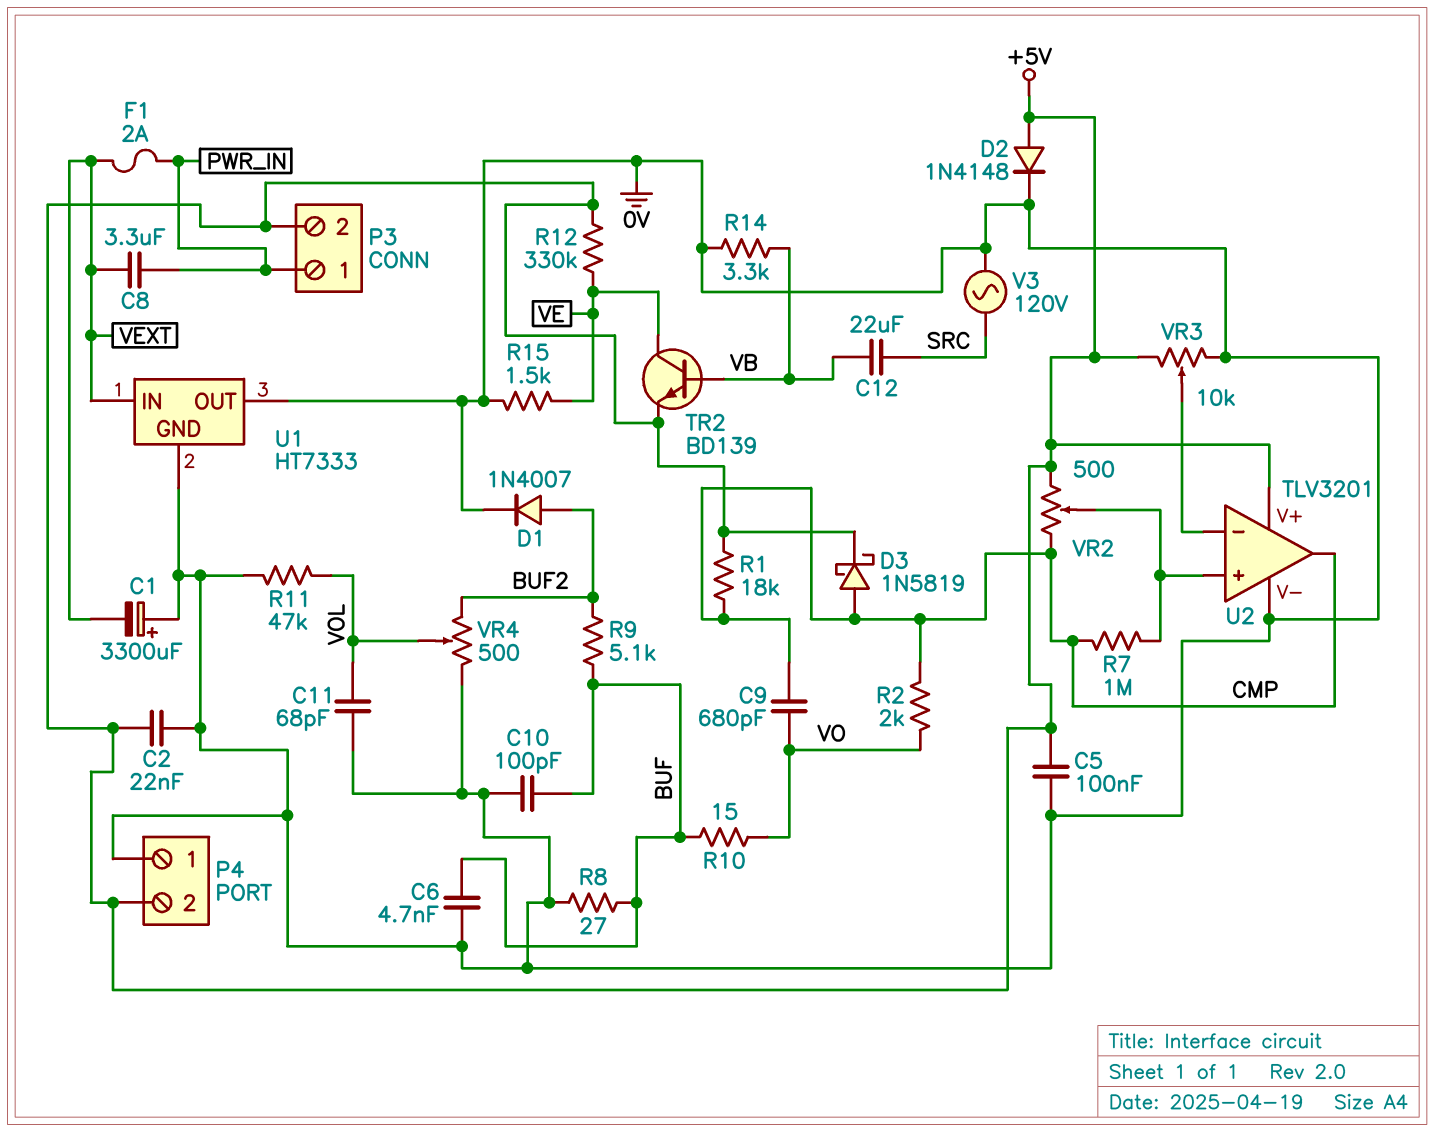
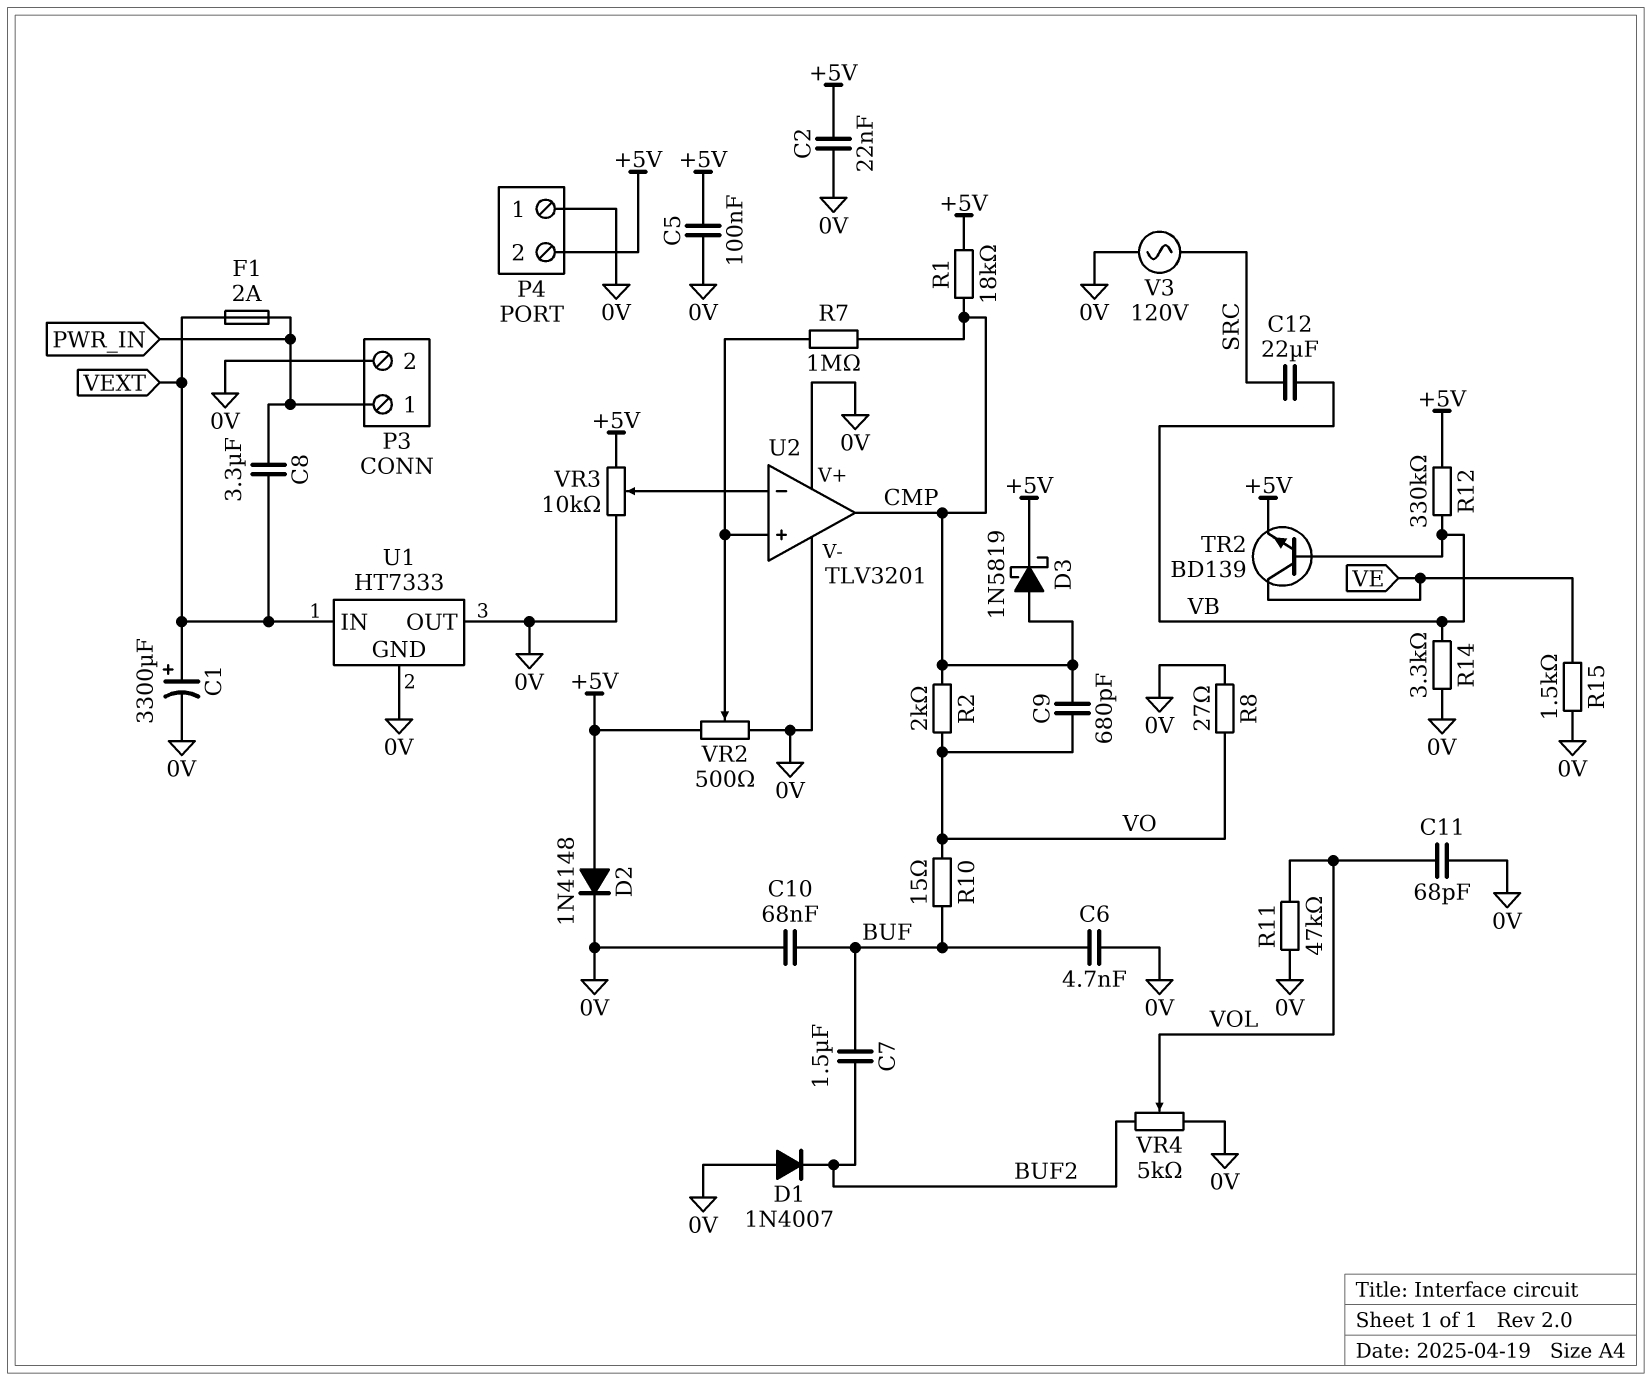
C1: 3300uF (plus 0V, minus VEXT) -> 3300uF (plus VEXT, minus 0V)
C7: none -> 1.5uF (BUF, BUF2)
C10: 100pF (0V, BUF) -> 68nF (0V, BUF)
D1: diode 1N4007 (A BUF2, K 0V) -> diode 1N4007 (A 0V, K BUF2)
P3 pin 2: +5V -> 0V
R8: 27 (0V, BUF) -> 27 (0V, VO)
R9: 5.1k (BUF, BUF2) -> none
R12: 330k (+5V, VE) -> 330k (+5V, VB)
U2 pin V+: +5V -> 0V
VR2: 500 (+5V, CMP, wiper U2/in+) -> 500 (+5V, 0V, wiper U2/in+)
VR4: 500 (0V, BUF2, wiper VOL) -> 5k (0V, BUF2, wiper VOL)

